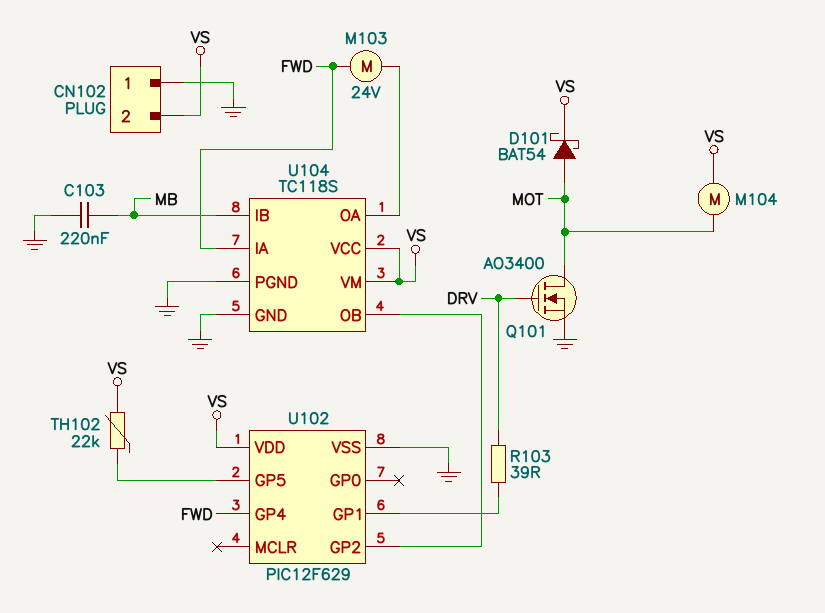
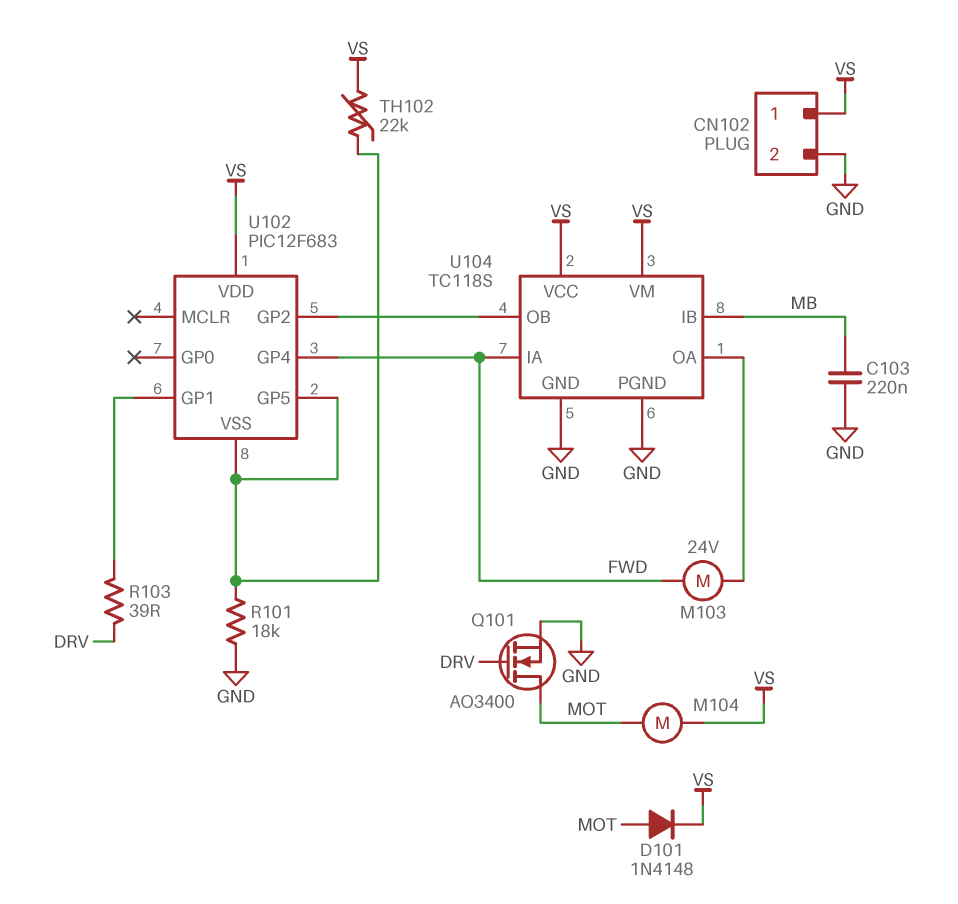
CN102 pin 1: GND -> VS
CN102 pin 2: VS -> GND
D101: schottky BAT54 (A MOT, K VS) -> diode 1N4148 (A MOT, K VS)
R101: none -> 18k (GND, U102/GP5)
U102: PIC12F629 -> PIC12F683
U102 pin VSS: GND -> U102/GP5

